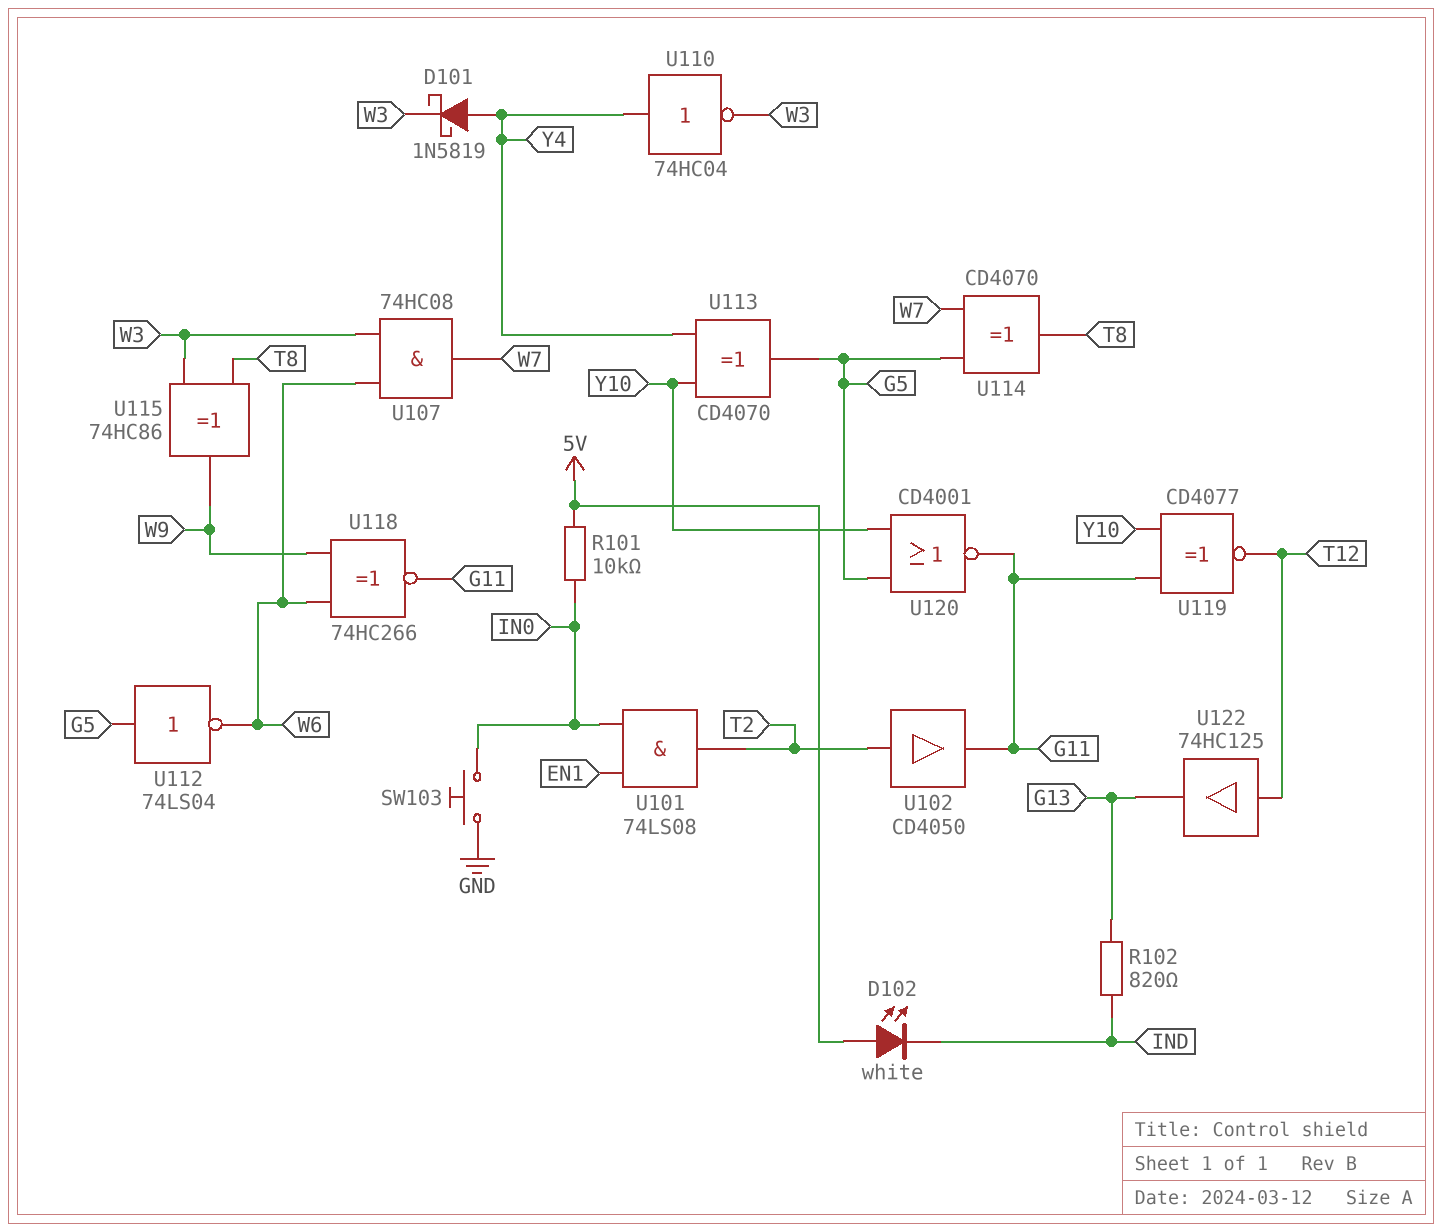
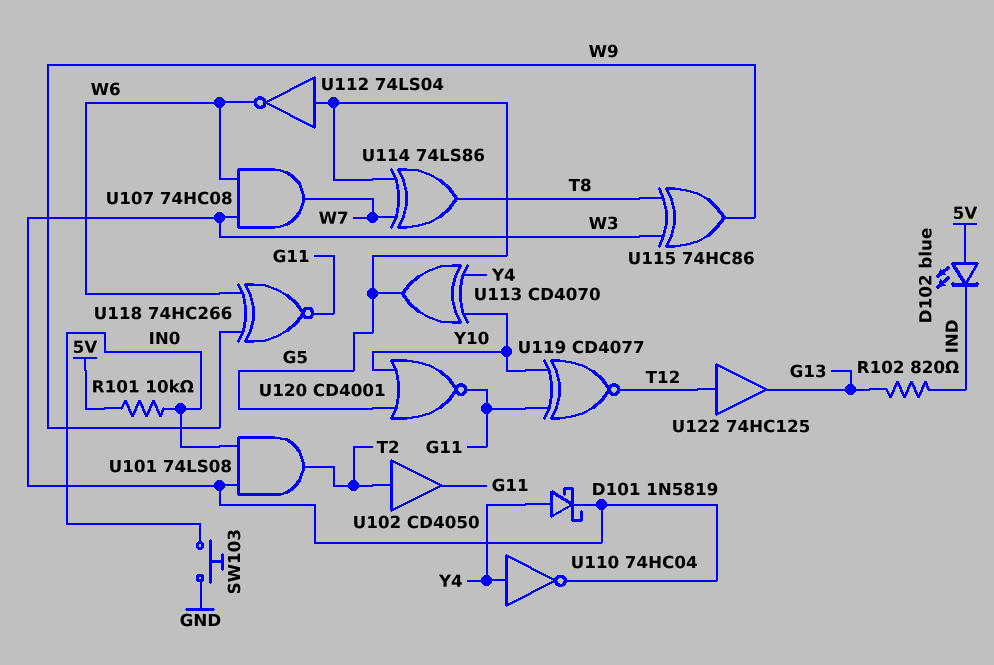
D102: LED white (A 5V, K IND) -> LED blue (A 5V, K IND)
U101: AND 74LS08 (in EN1, in IN0, out T2) -> AND 74LS08 (in IN0, in W3, out T2)
U114: XOR CD4070 (in G5, in W7, out T8) -> XOR 74LS86 (in G5, in W7, out T8)

